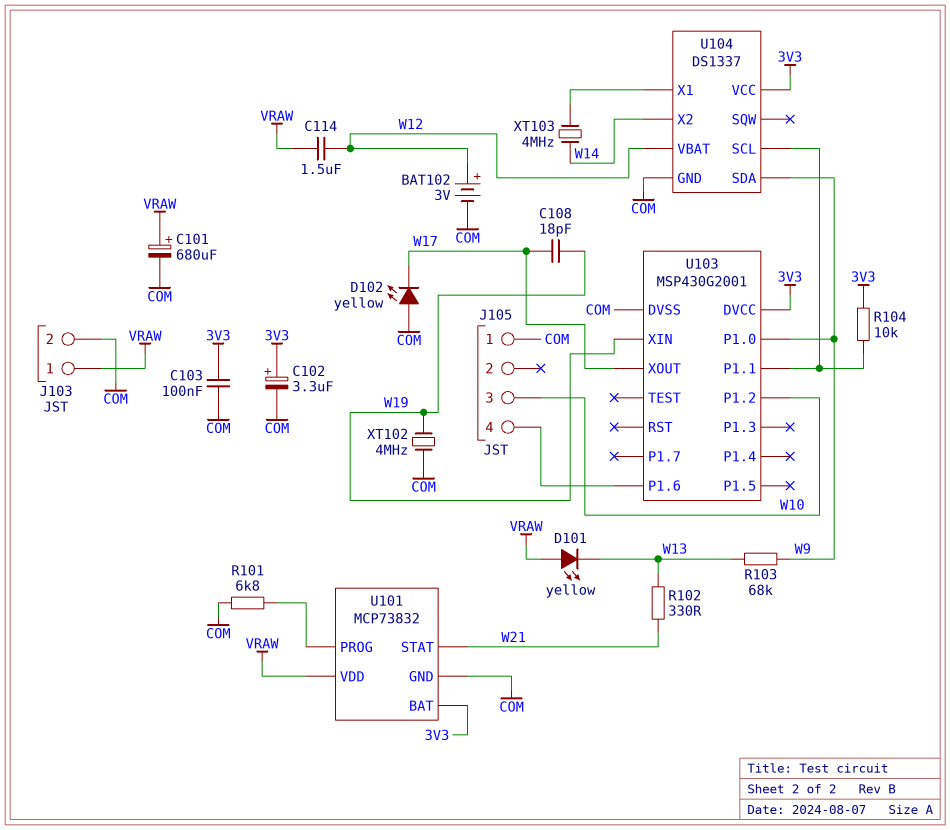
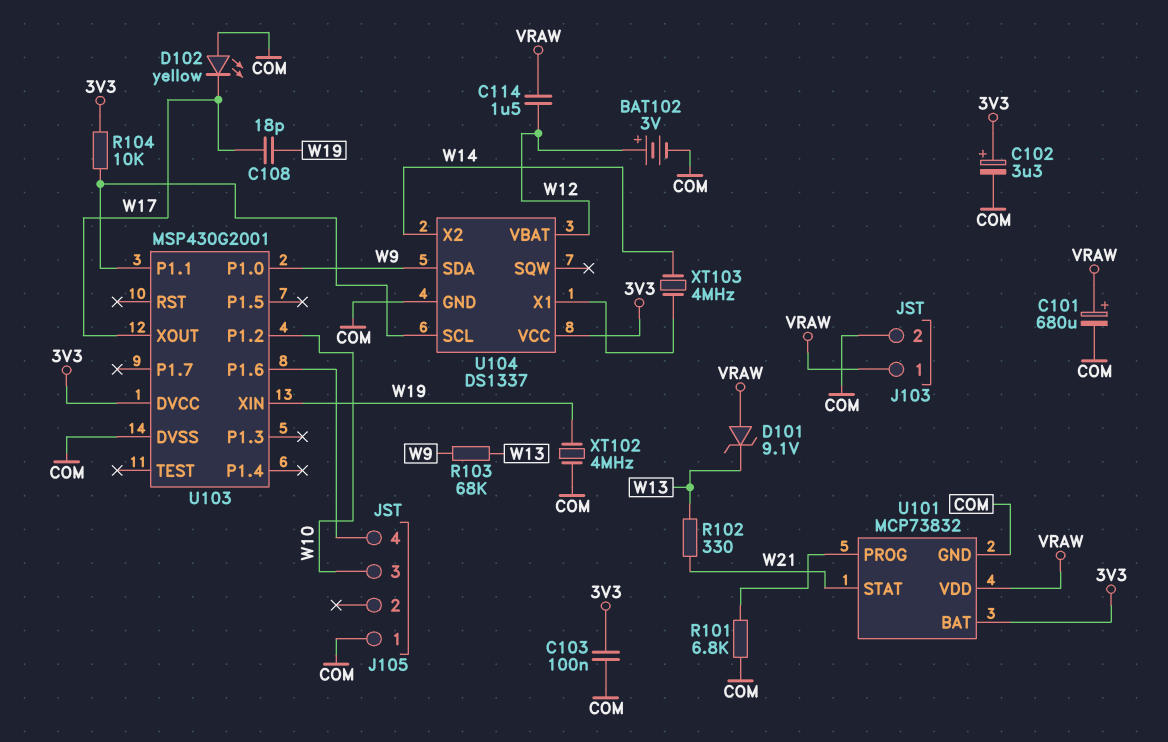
D101: LED yellow (A VRAW, K W13) -> zener 9.1V (A VRAW, K W13)

